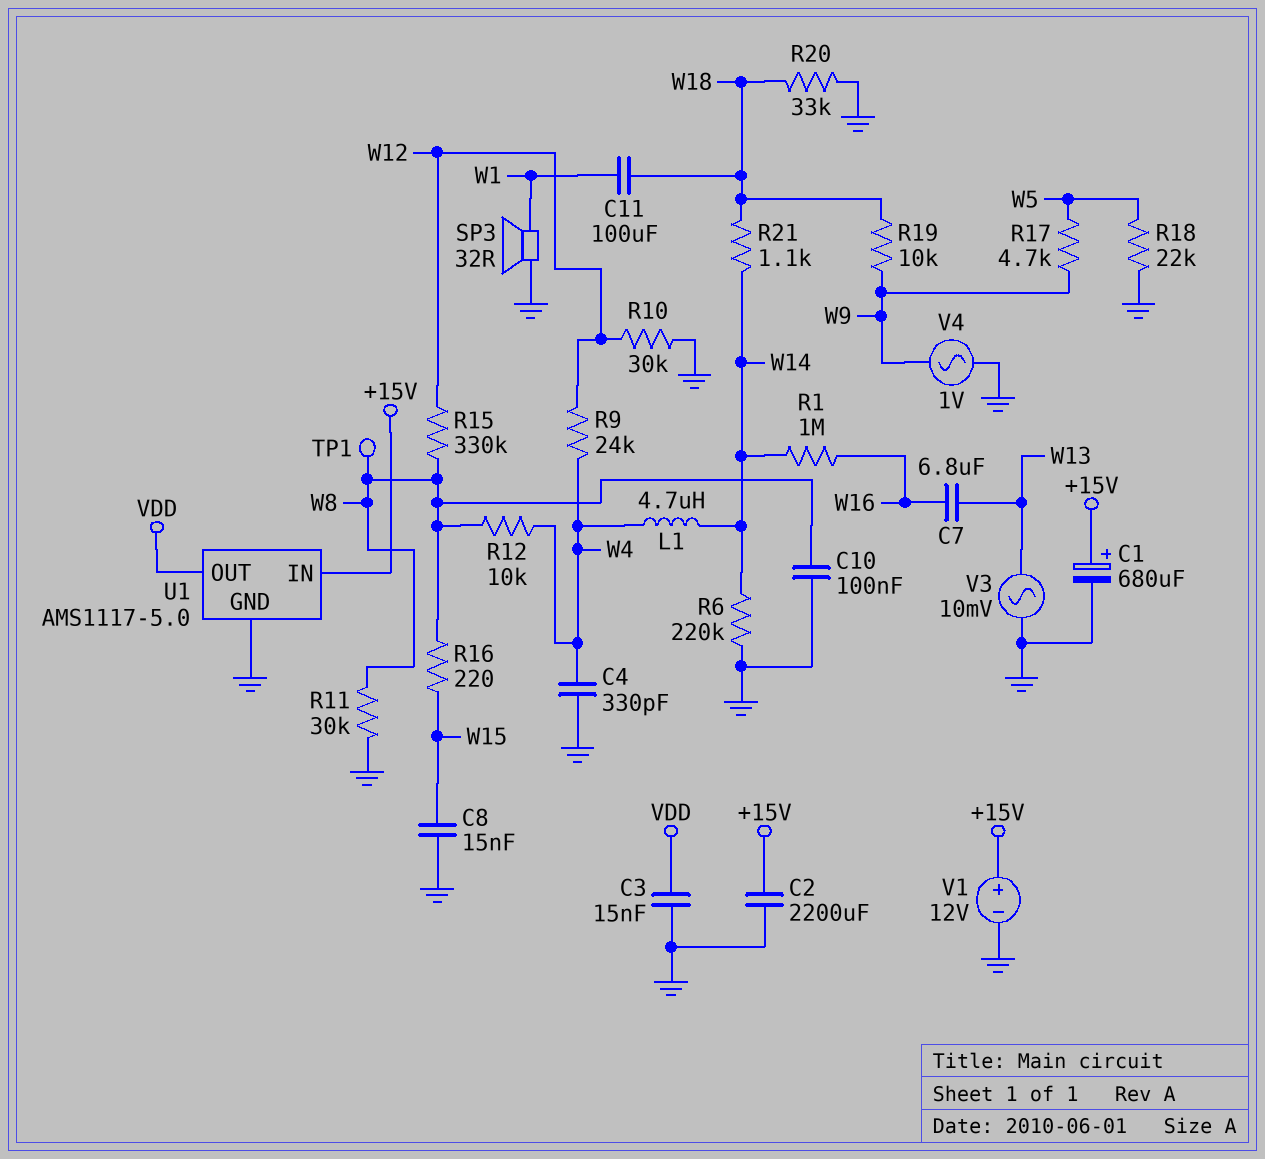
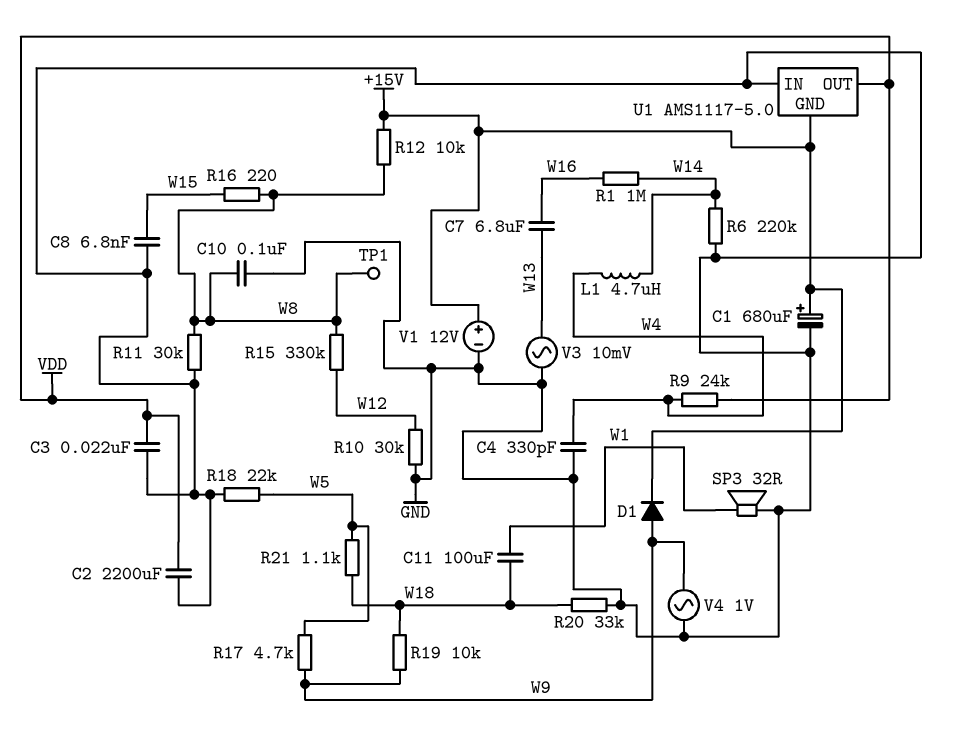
C2: 2200uF (+15V, GND) -> 2200uF (GND, VDD)
C3: 15nF (GND, VDD) -> 22nF (GND, VDD)
C8: 15nF (GND, W15) -> 6.8nF (GND, W15)
D1: none -> diode (A W9, K +15V)
R9: 24k (W4, W12) -> 24k (VDD, W4)
R12: 10k (W4, W8) -> 10k (+15V, W8)
R21: 1.1k (W14, W18) -> 1.1k (W5, W18)
U1 pin GND: GND -> +15V
U1 pin IN: +15V -> GND

